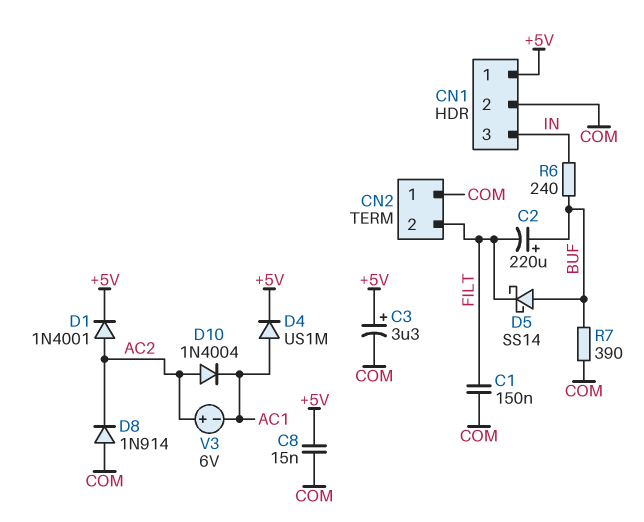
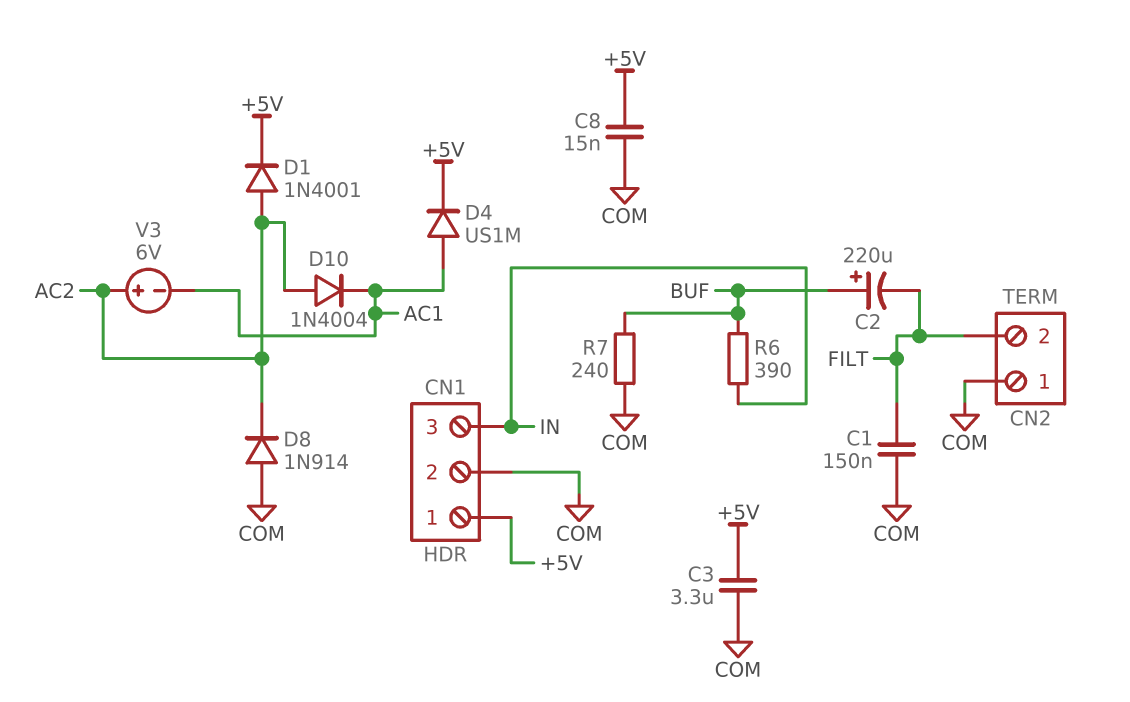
C3: 3.3uF (plus +5V, minus COM) -> 3.3uF (+5V, COM)
D5: schottky SS14 (A BUF, K FILT) -> none
R6: 240 (BUF, IN) -> 390 (BUF, IN)
R7: 390 (BUF, COM) -> 240 (BUF, COM)

